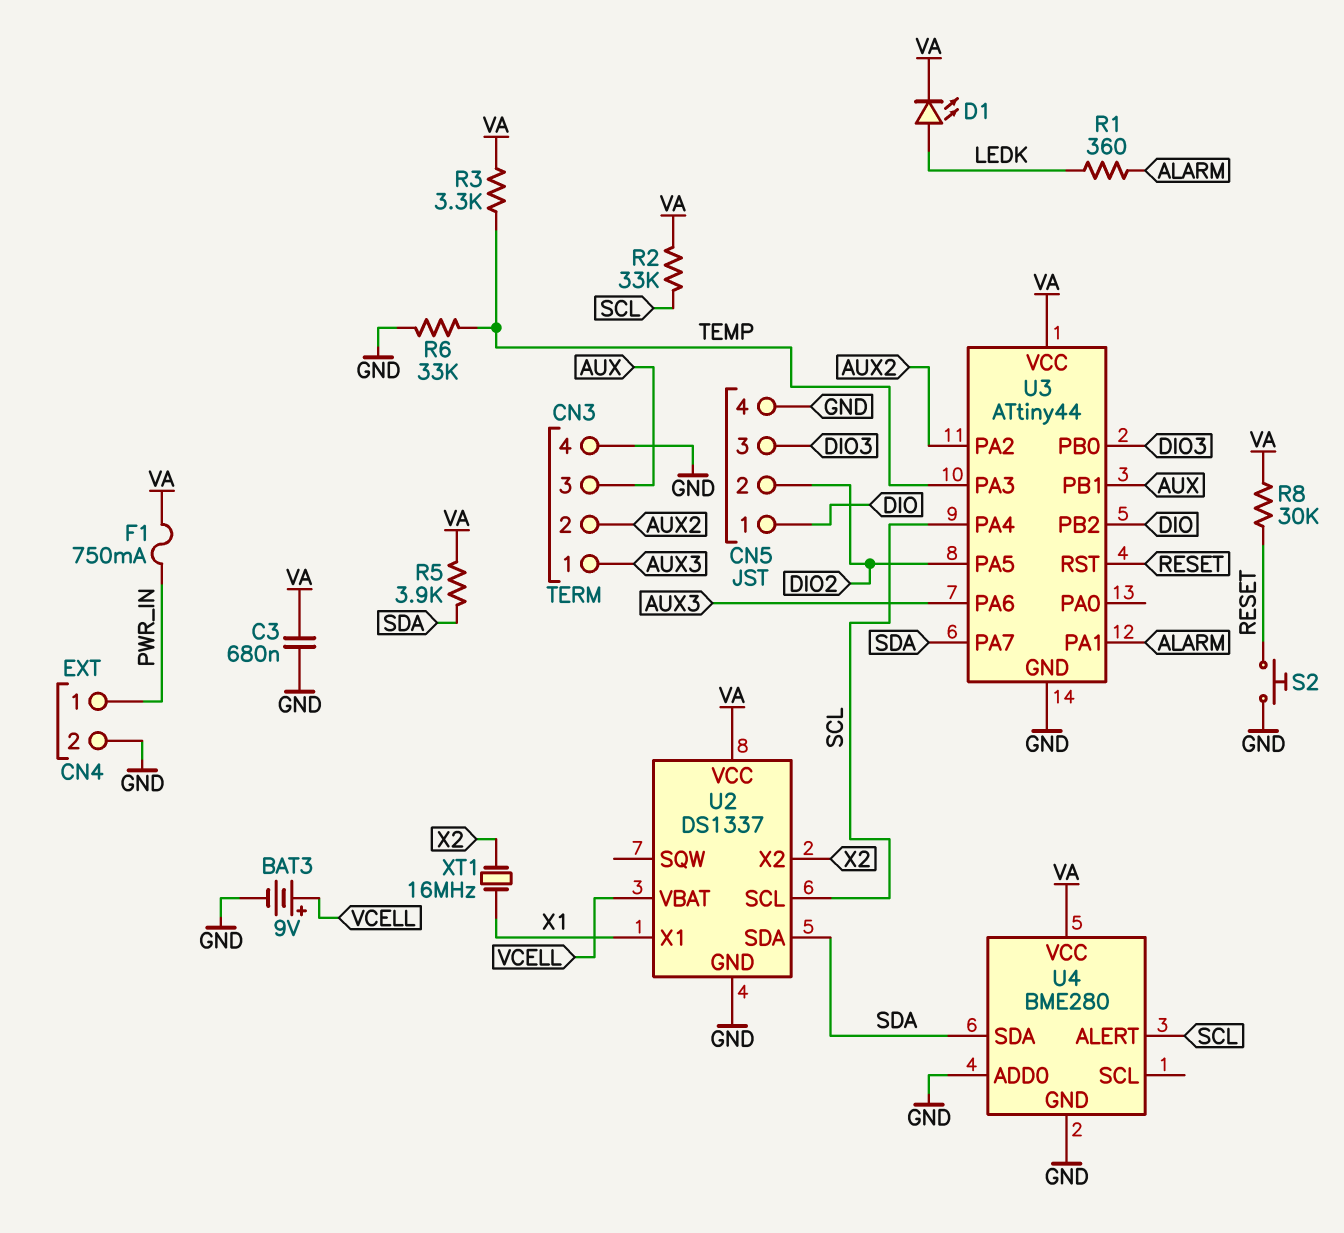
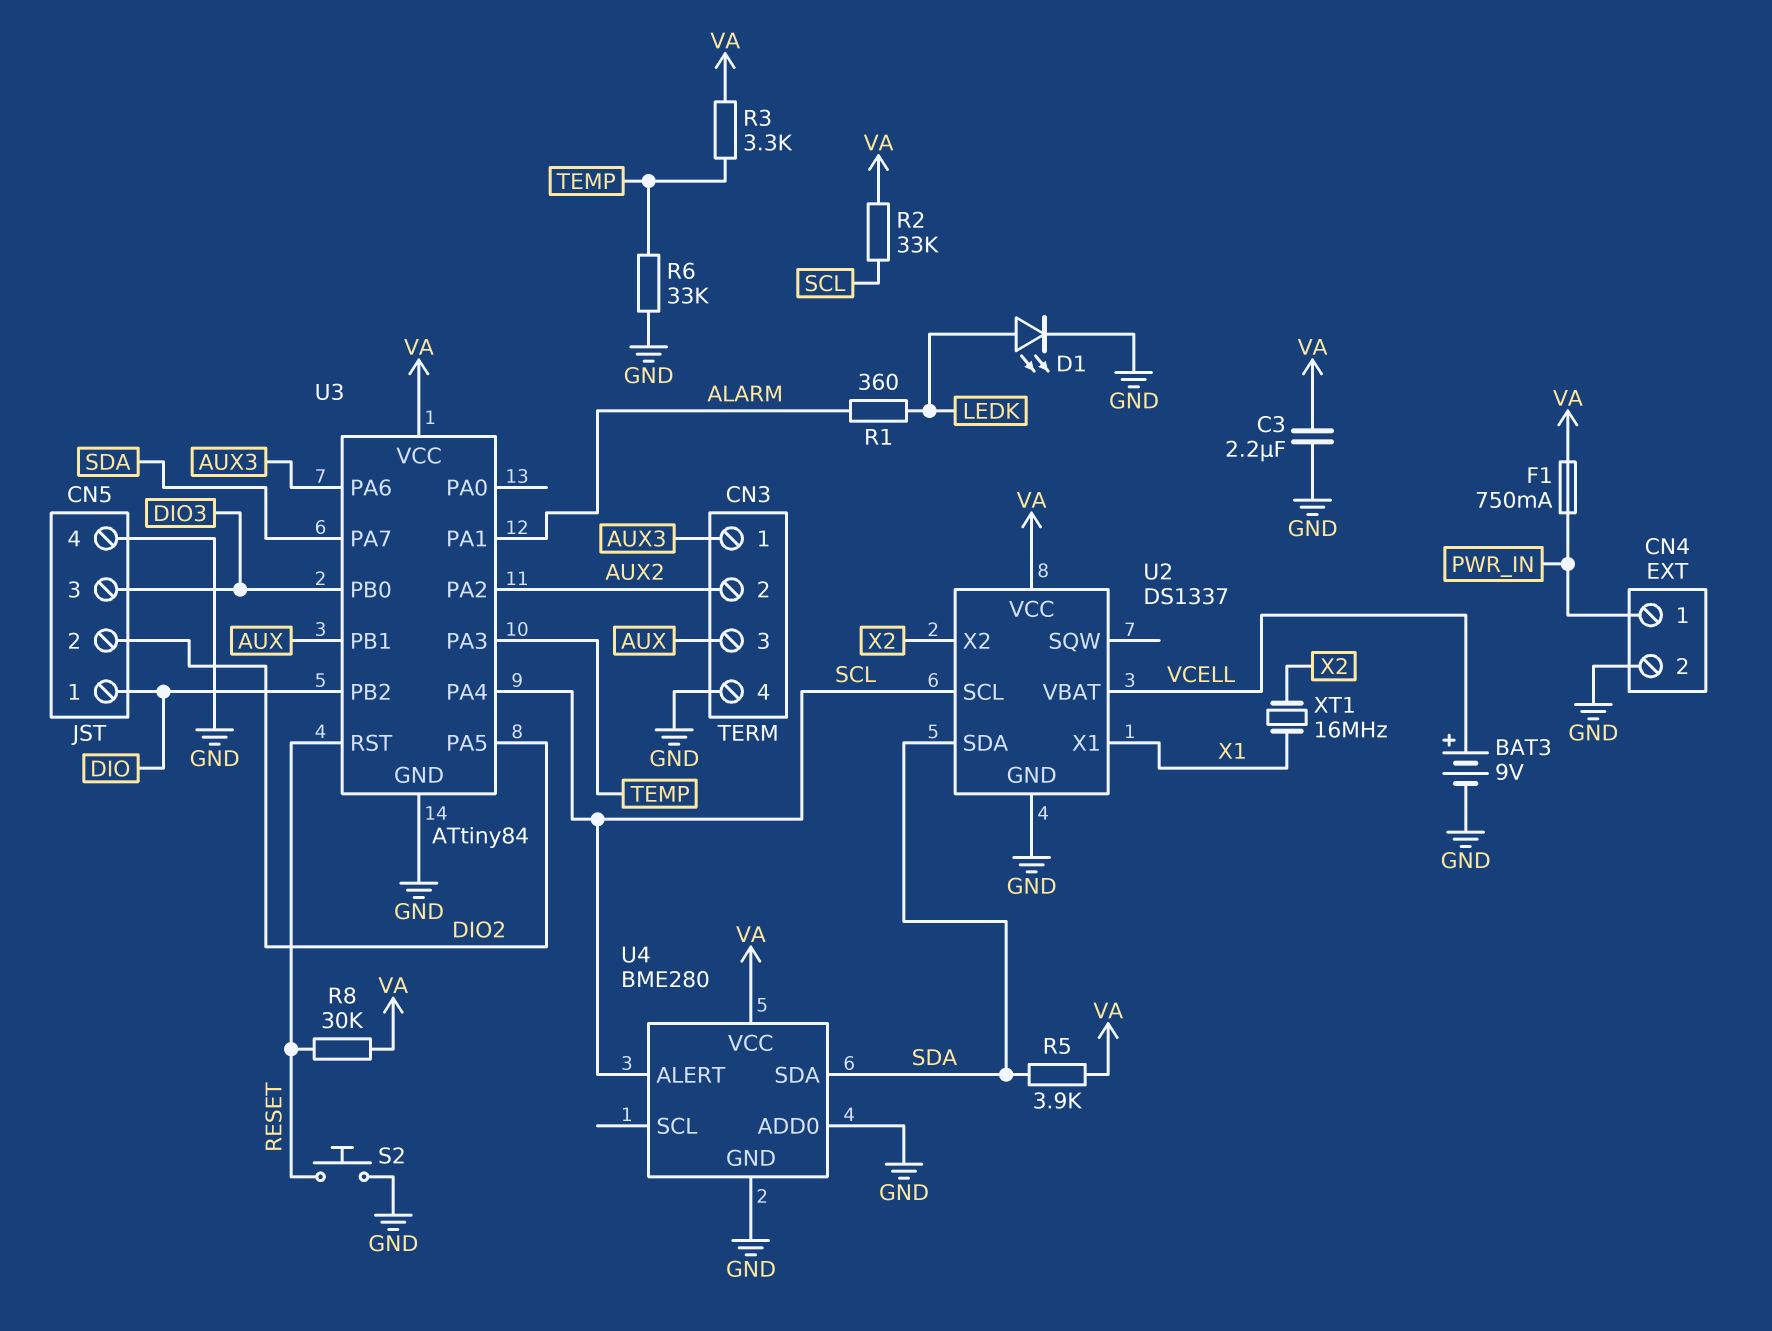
C3: 680nF (GND, VA) -> 2.2uF (GND, VA)
D1: LED (A LEDK, K VA) -> LED (A LEDK, K GND)
U3: ATtiny44 -> ATtiny84

